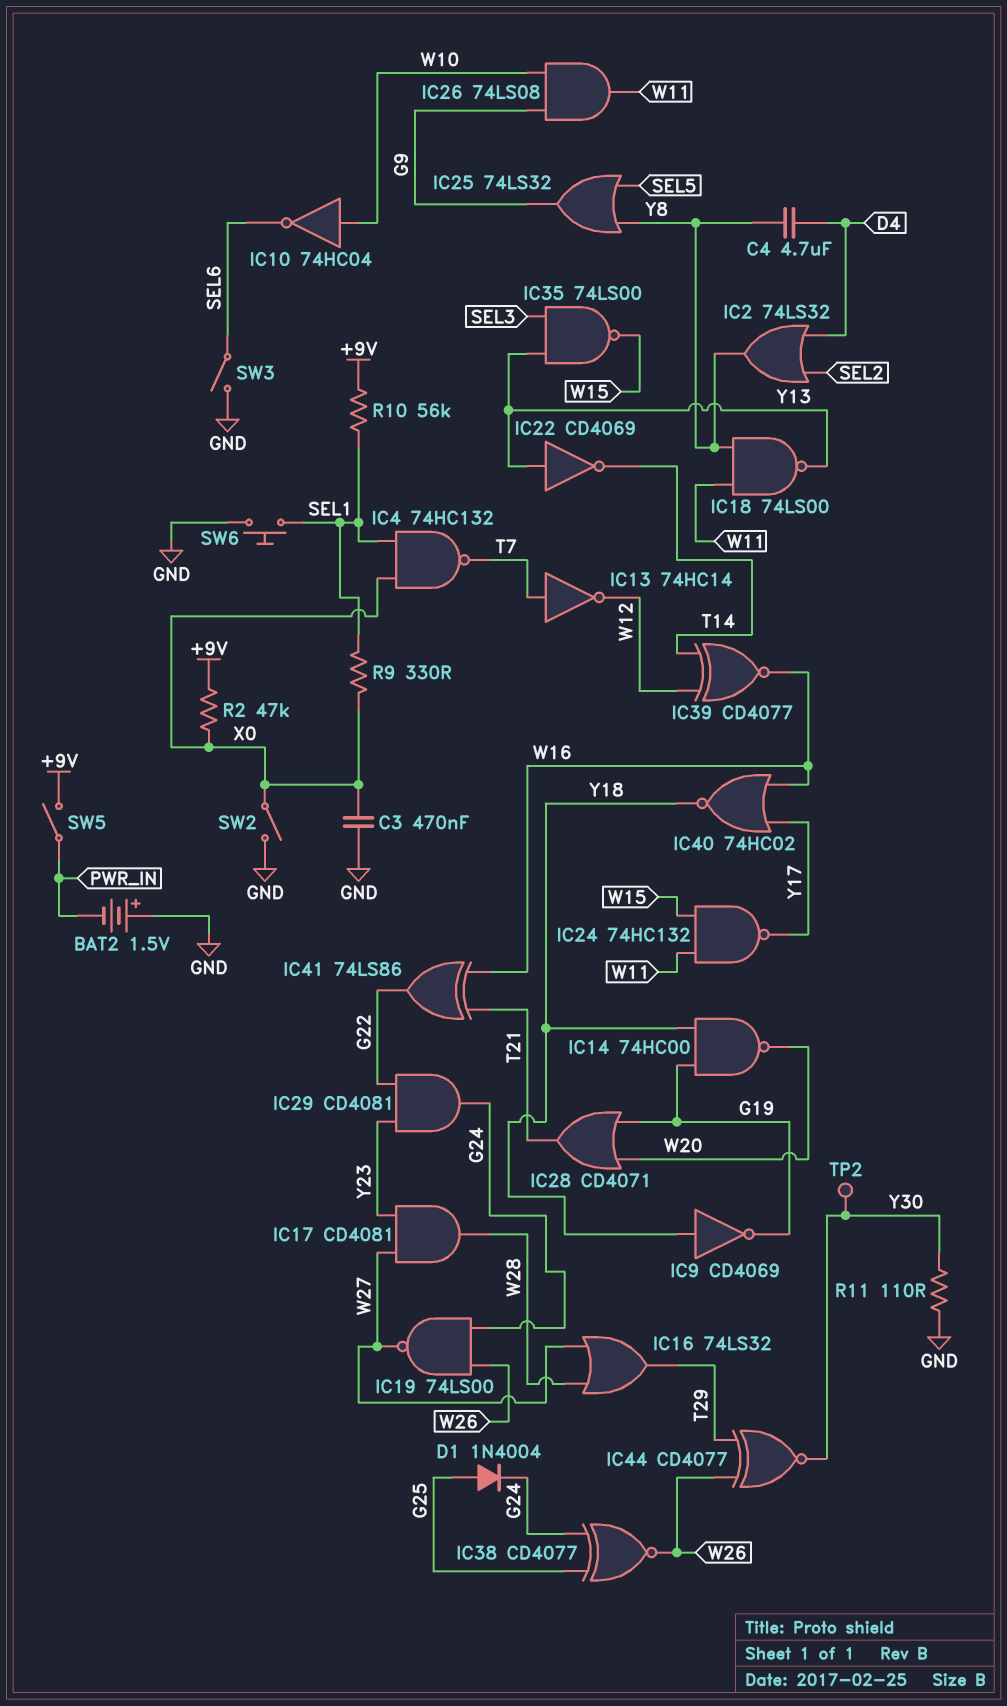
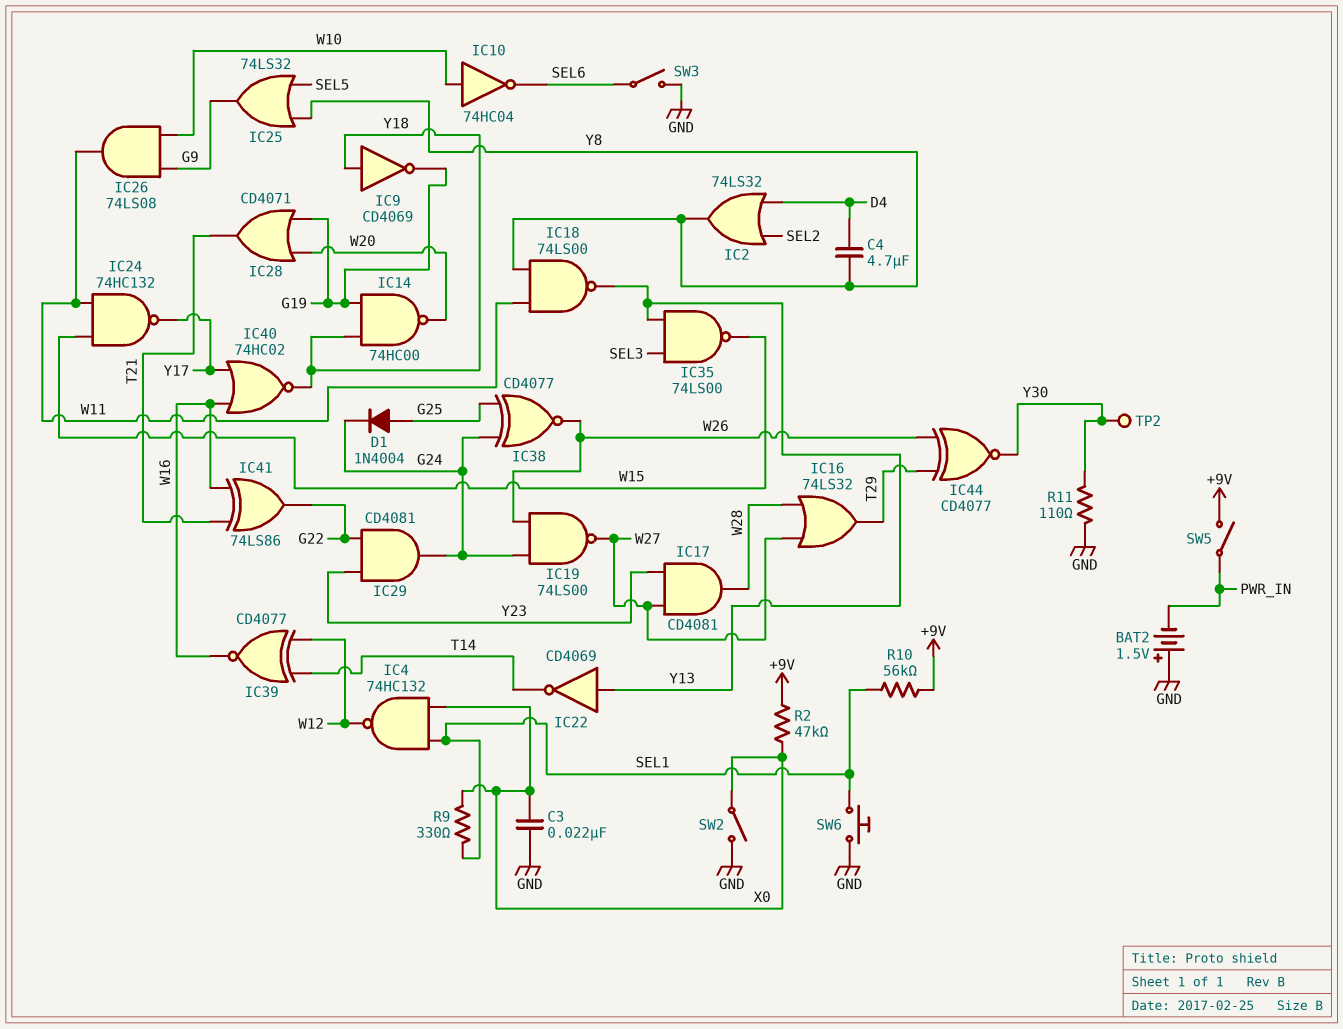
C3: 470nF (GND, X0) -> 22nF (GND, X0)
IC4: NAND 74HC132 (in SEL1, in X0, out T7) -> NAND 74HC132 (in SEL1, in X0, out W12)
IC13: NOT 74HC14 (in T7, out W12) -> none

